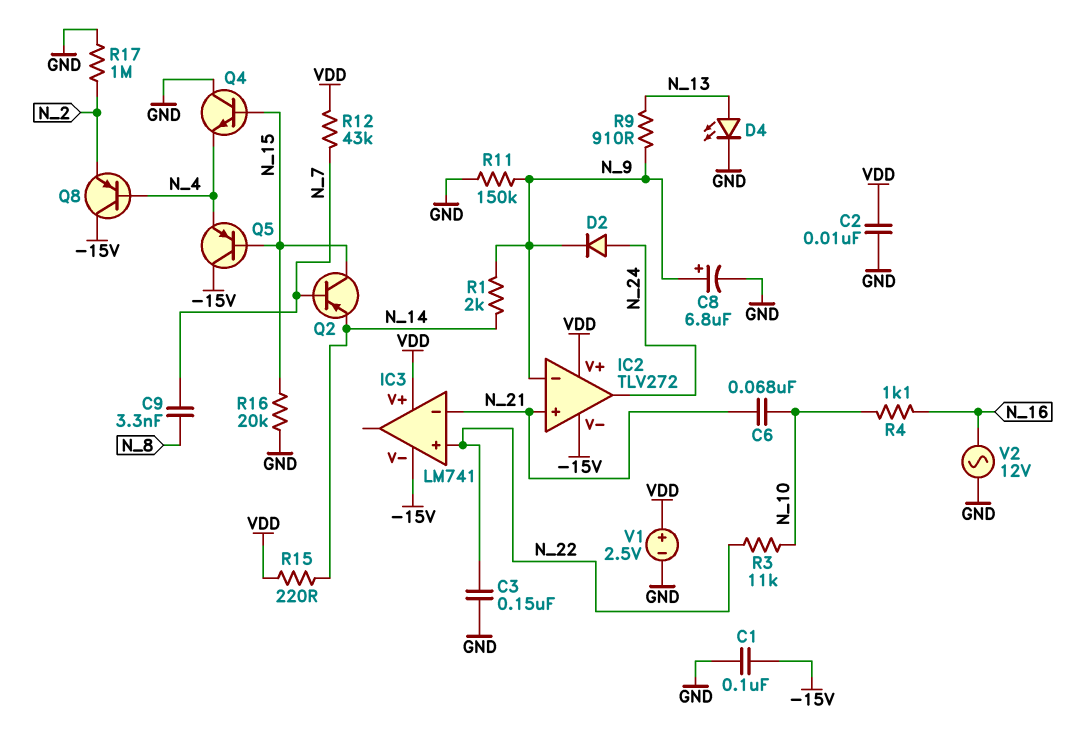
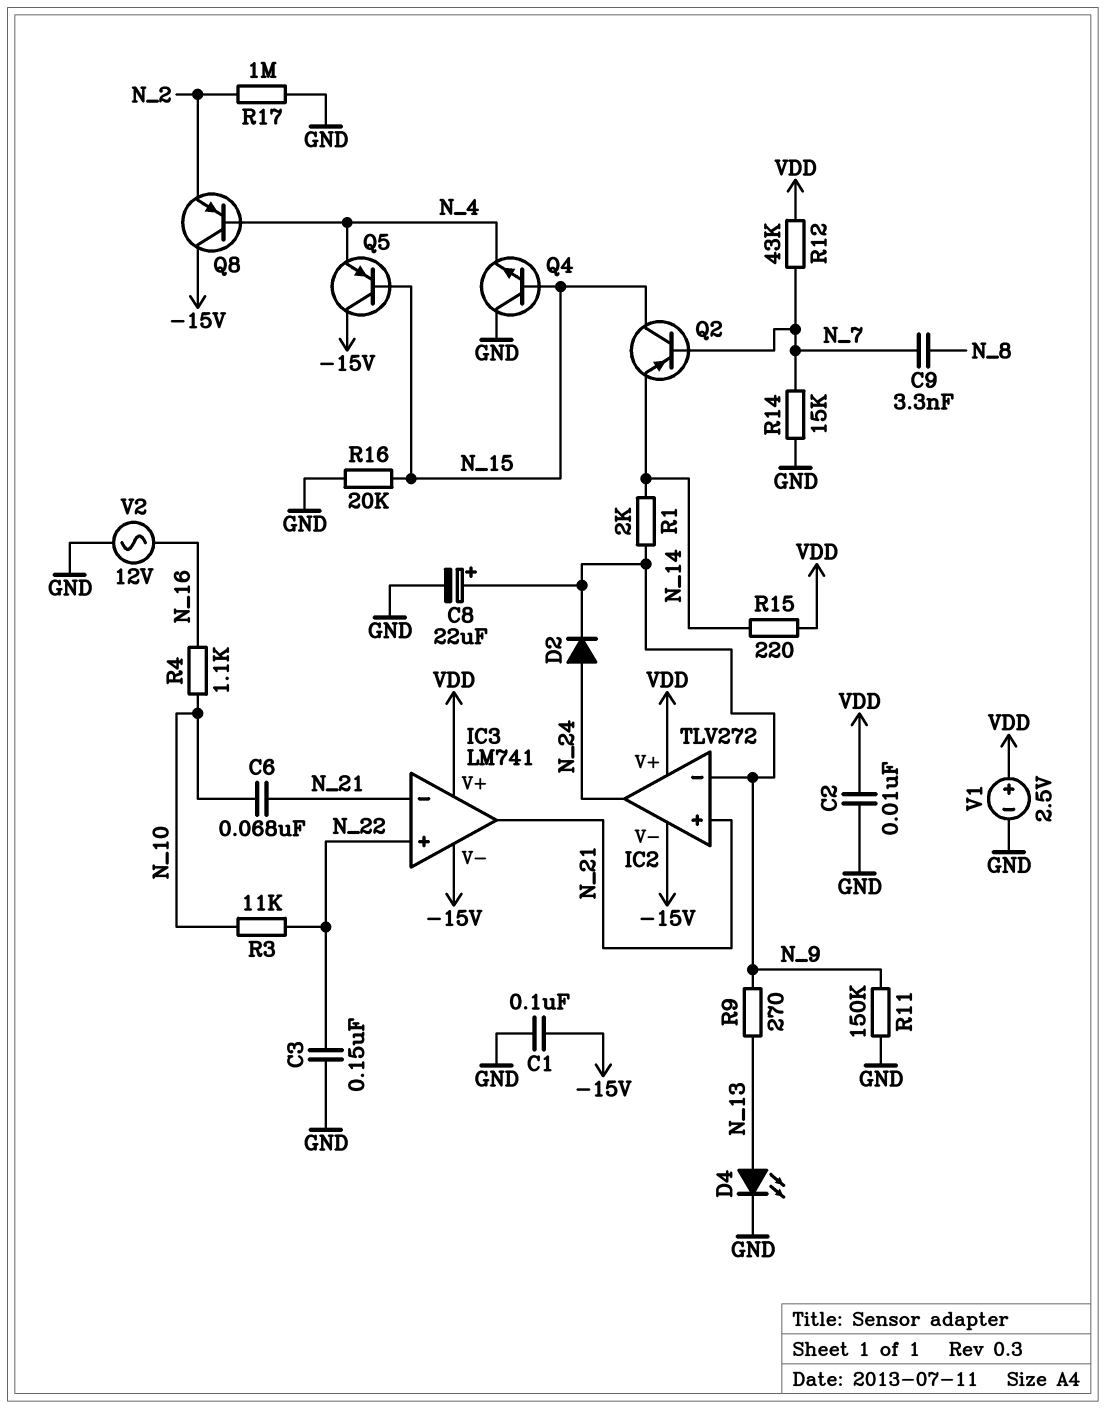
C8: 6.8uF (plus N_9, minus GND) -> 22uF (plus N_9, minus GND)
IC3 pin out: none -> N_21
R9: 910 (N_9, N_13) -> 270 (N_9, N_13)
R14: none -> 15k (GND, N_7)

